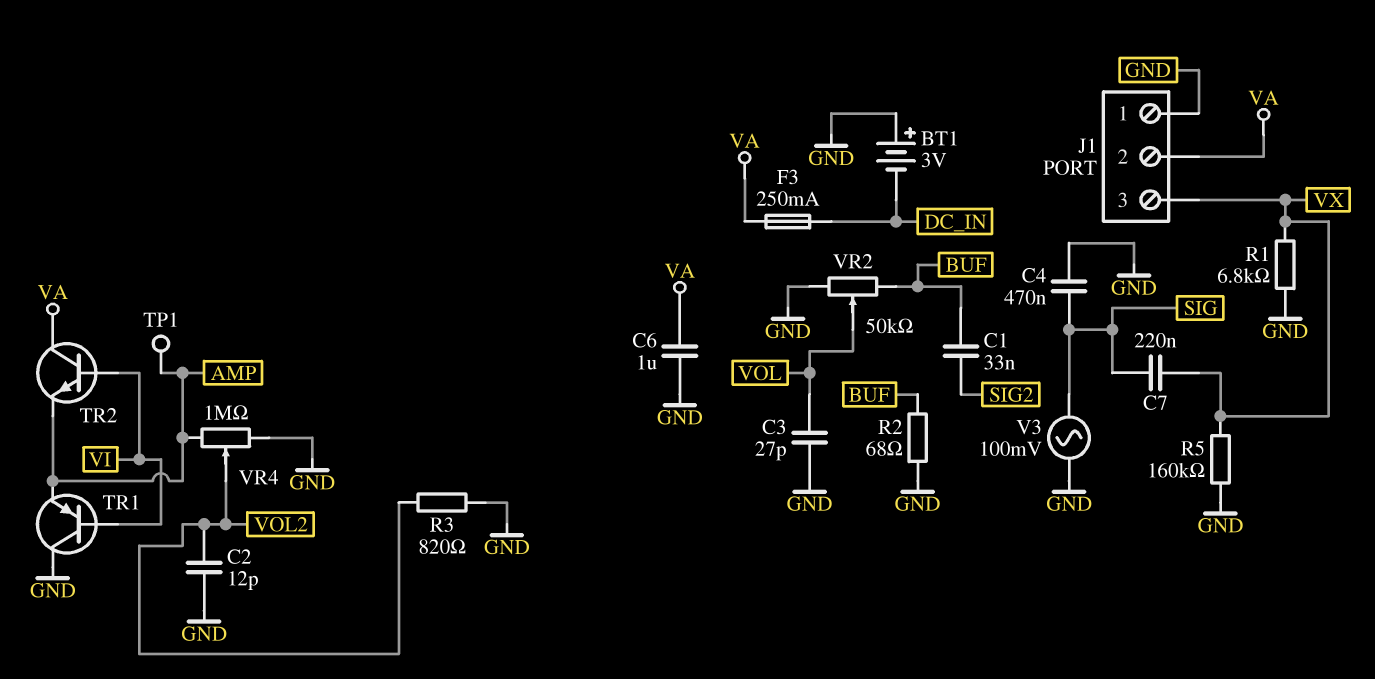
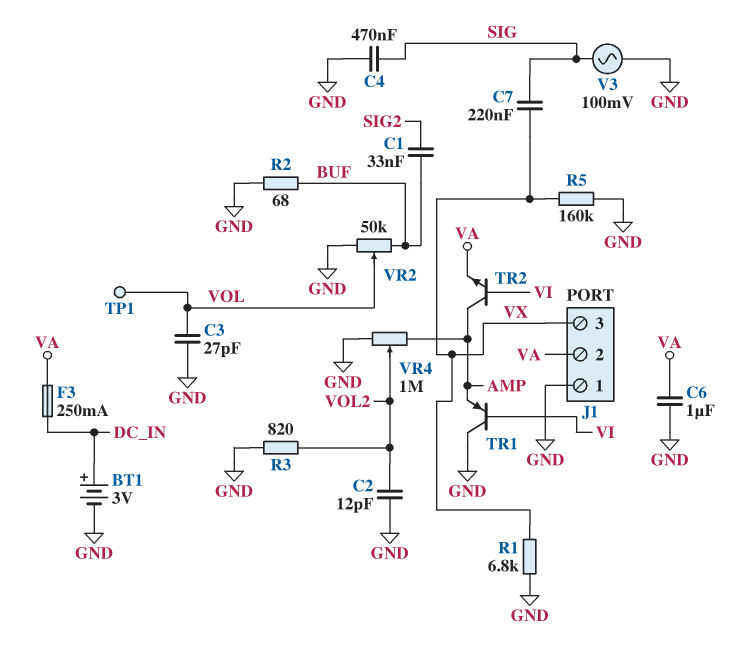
BT1: 3V (plus GND, minus DC_IN) -> 3V (plus DC_IN, minus GND)
TP1: test point (AMP) -> test point (VOL)
TR2: NPN (B VI, C VA, E AMP) -> NPN (B VI, C AMP, E VA)

